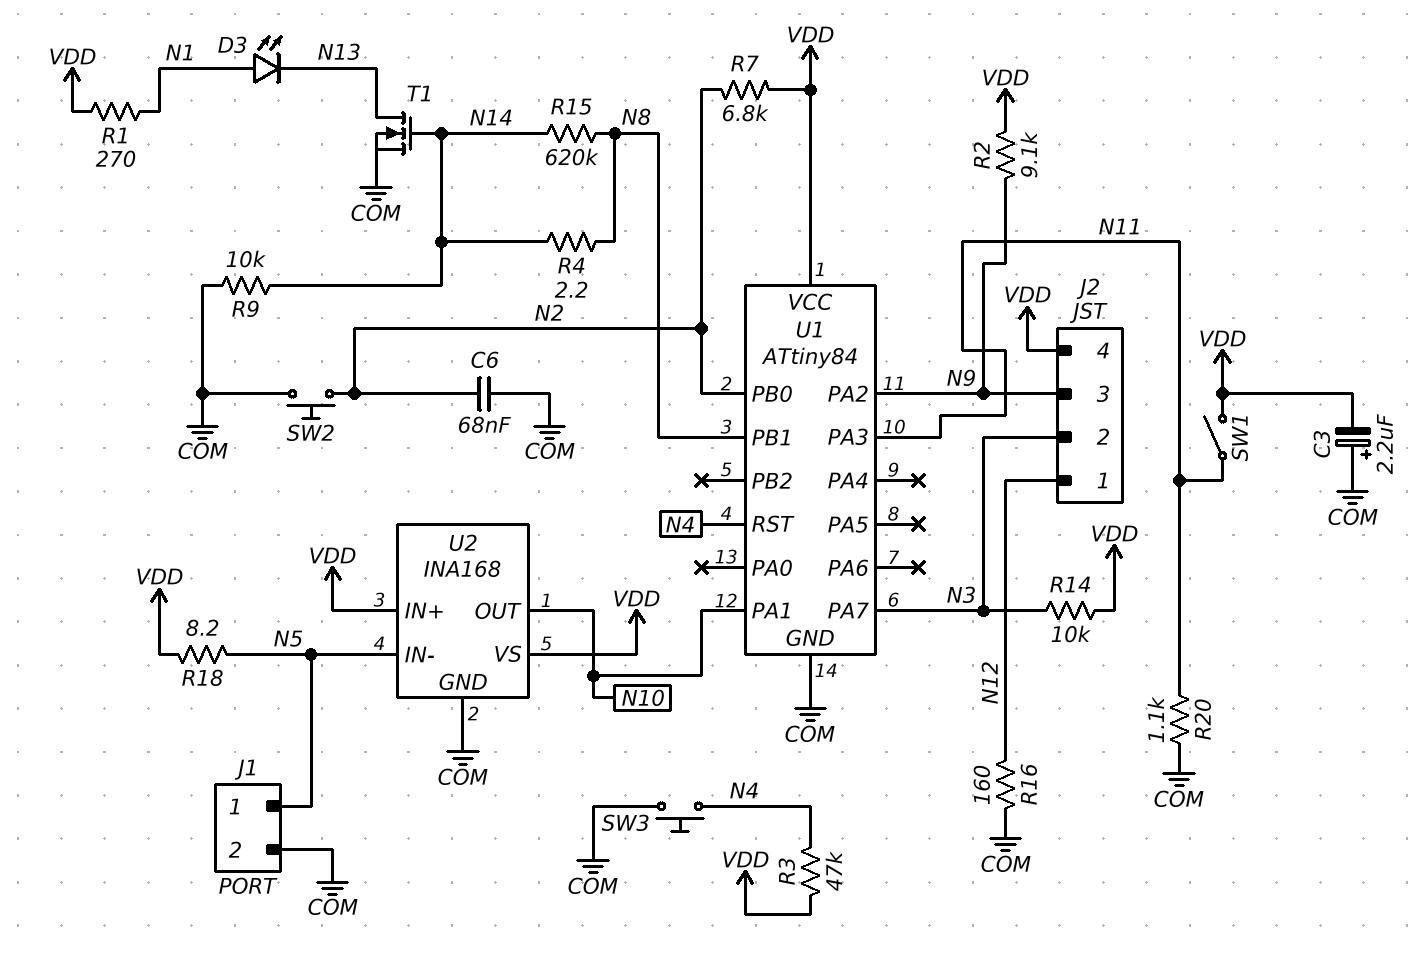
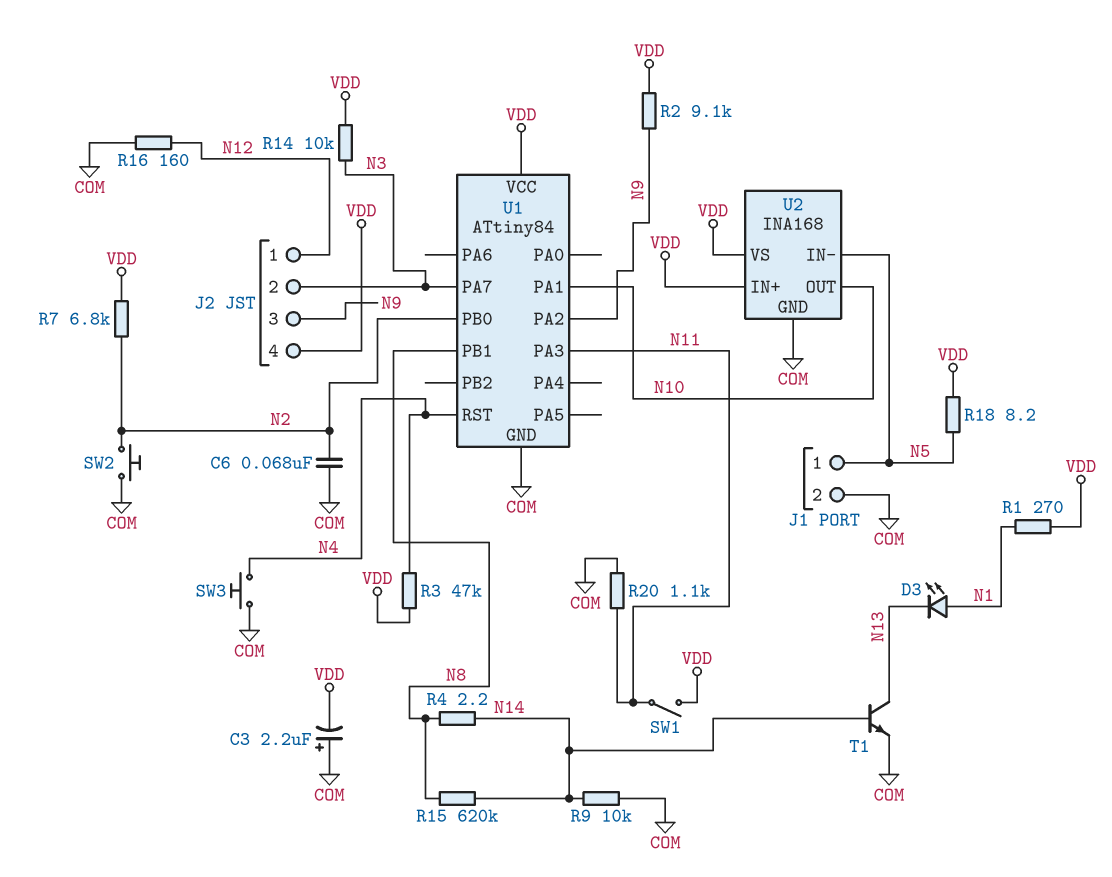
T1: NMOS (G N14, D N13, S COM) -> NPN (B N14, C N13, E COM)

